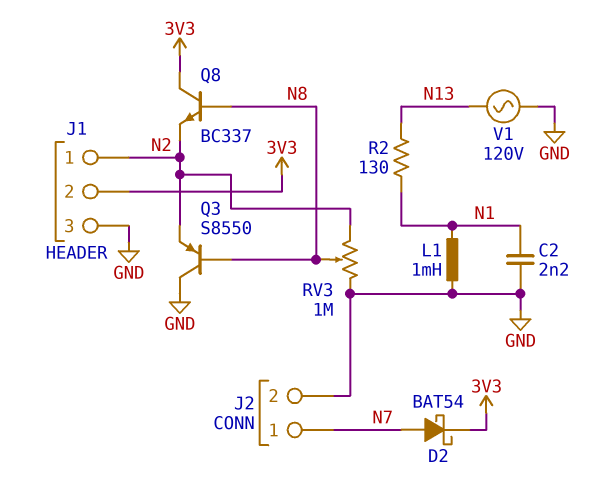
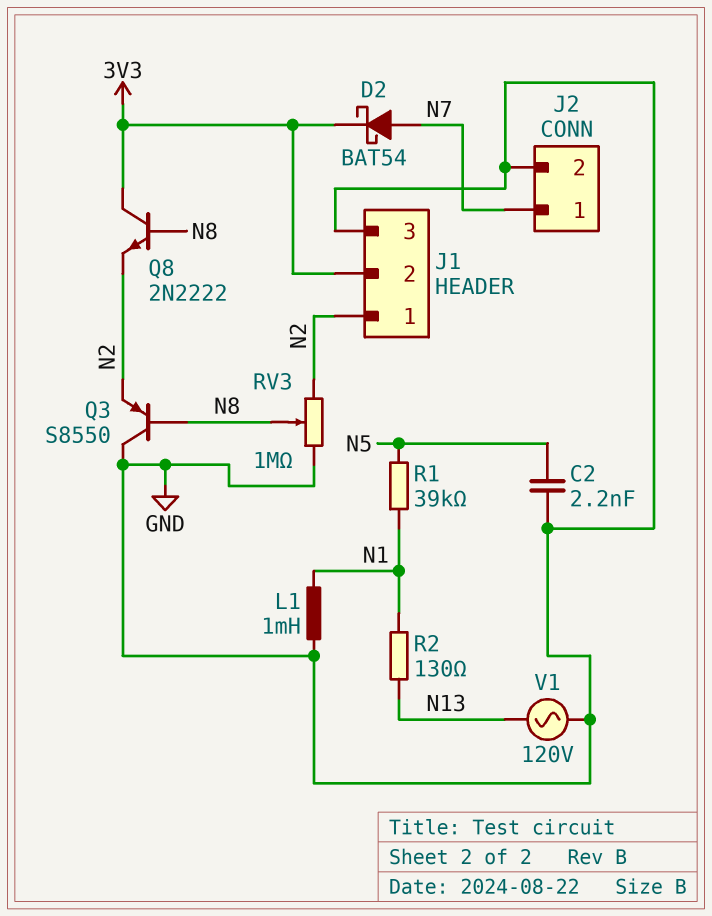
C2: 2.2nF (GND, N1) -> 2.2nF (GND, N5)
Q8: NPN BC337 (B N8, C 3V3, E N2) -> NPN 2N2222 (B N8, C 3V3, E N2)
R1: none -> 39k (N1, N5)

